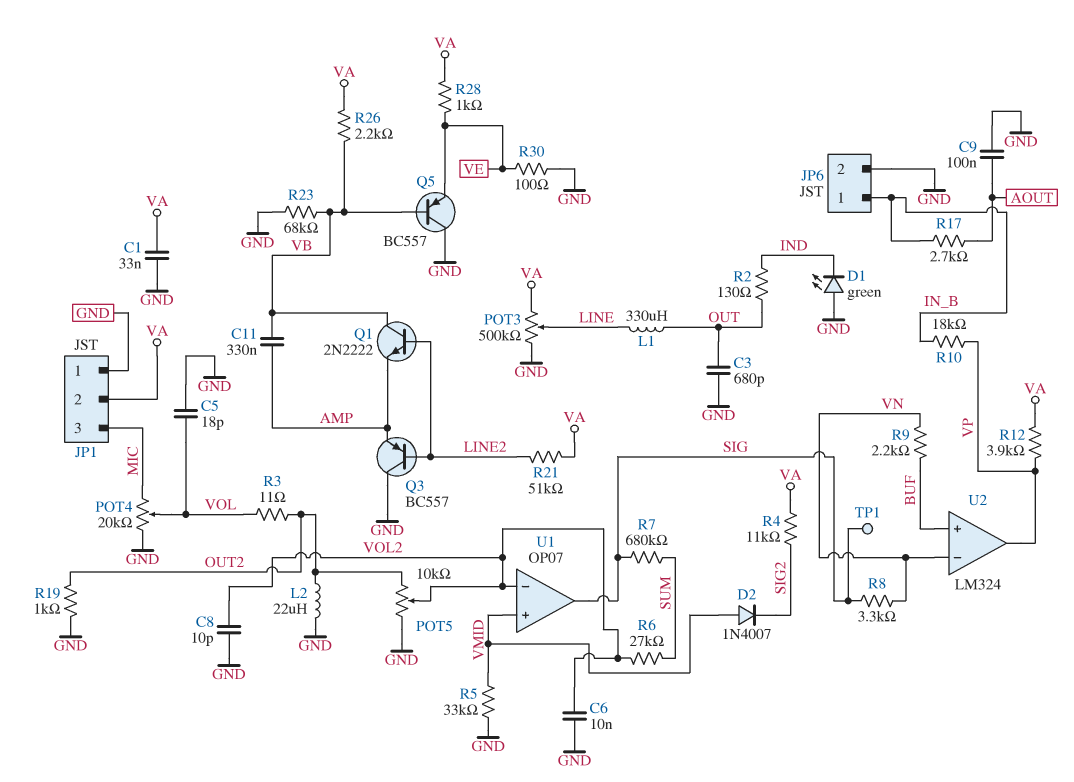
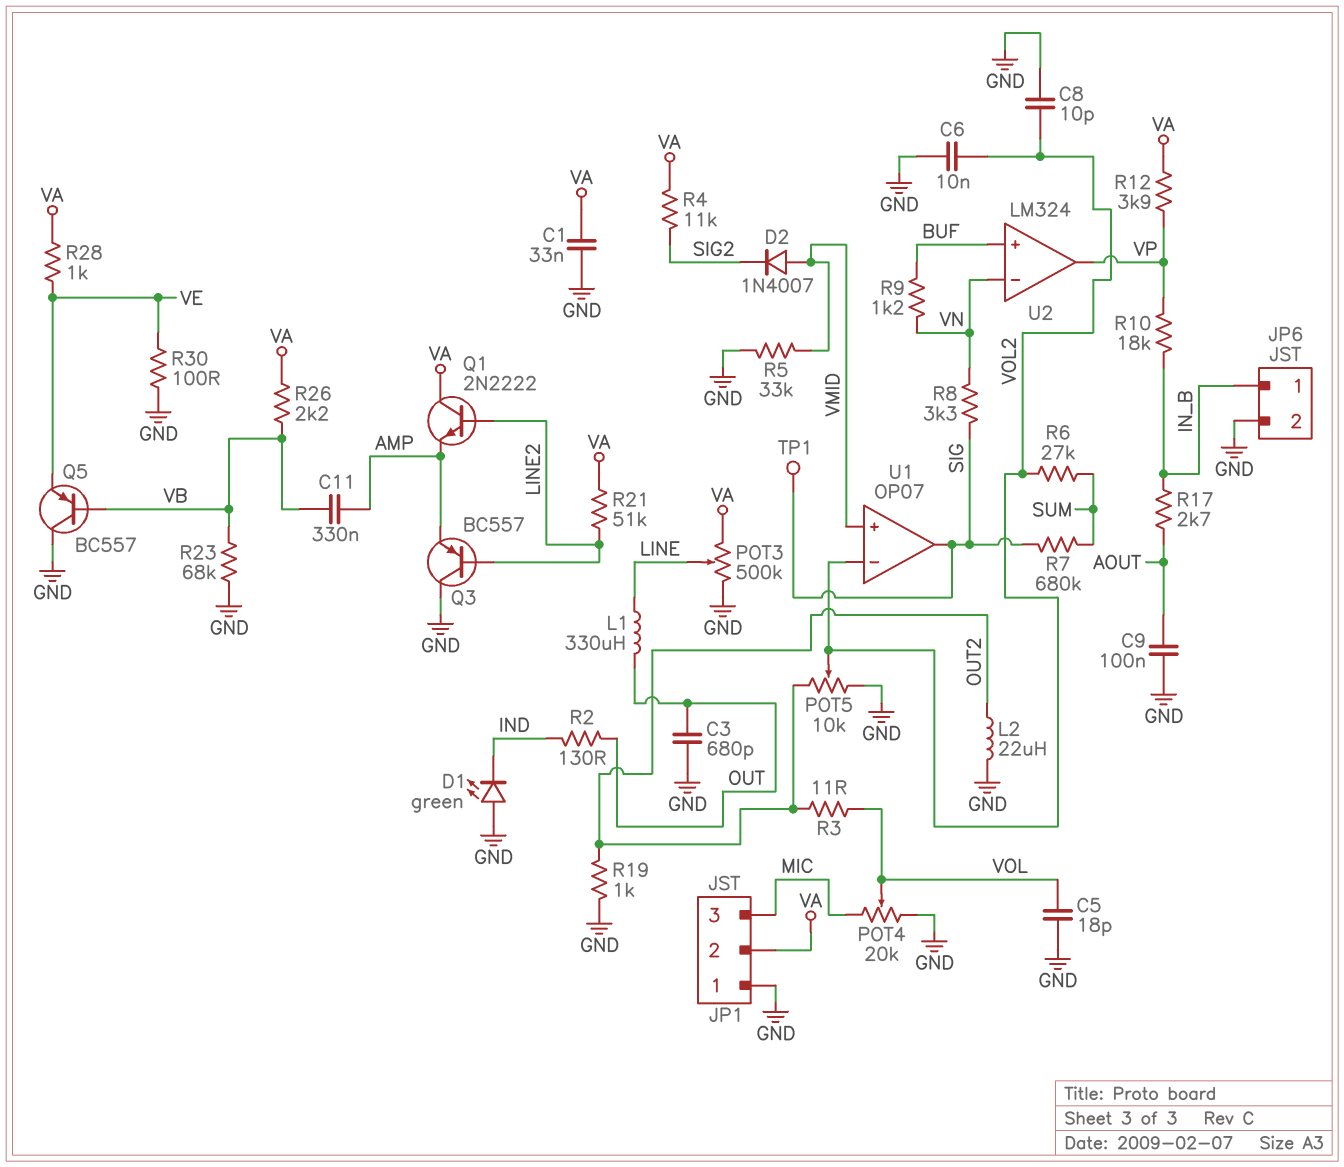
Q1: NPN 2N2222 (B LINE2, C VB, E AMP) -> NPN 2N2222 (B LINE2, C VA, E AMP)
R9: 2.2k (BUF, VN) -> 1.2k (BUF, VN)

